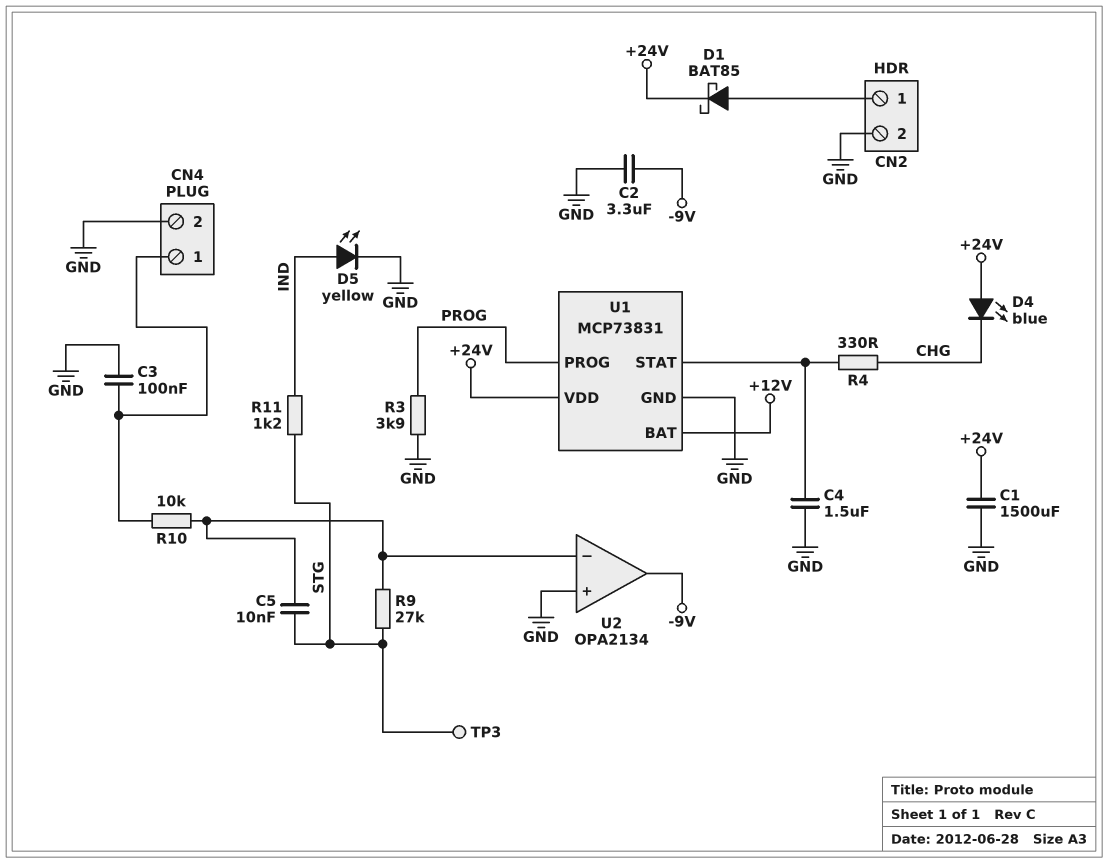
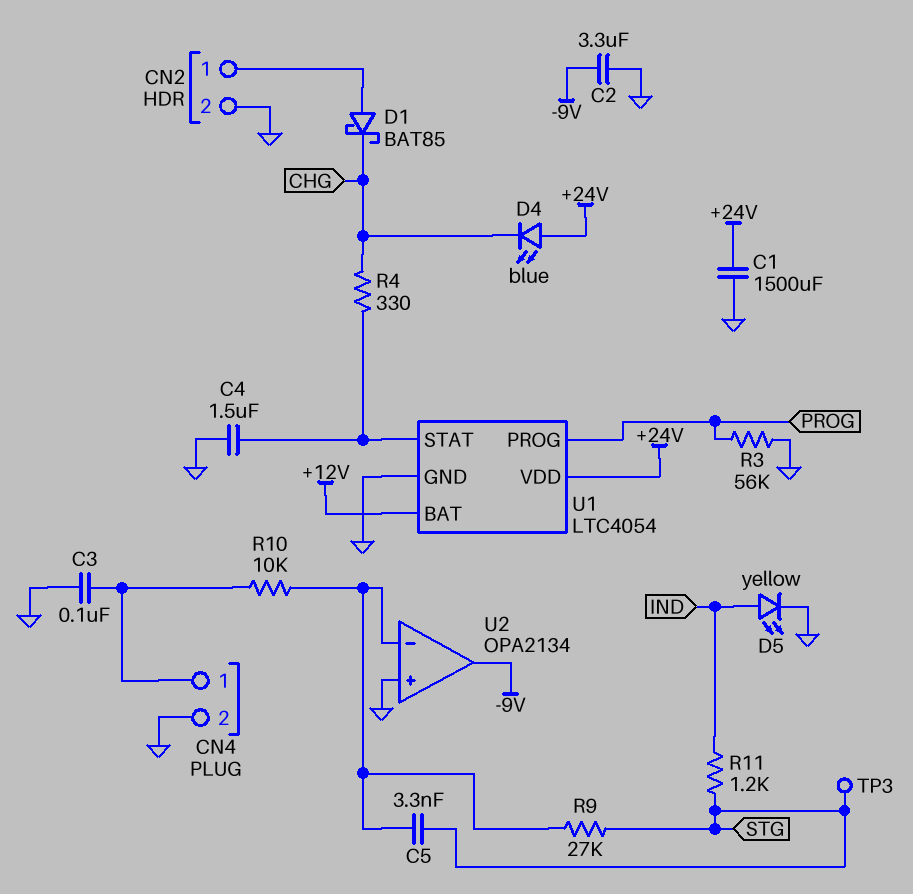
C5: 10nF (STG, U2/in-) -> 3.3nF (STG, U2/in-)
D1: schottky BAT85 (A CN2/1, K +24V) -> schottky BAT85 (A CN2/1, K CHG)
R3: 3.9k (GND, PROG) -> 56k (GND, PROG)
U1: MCP73831 -> LTC4054

